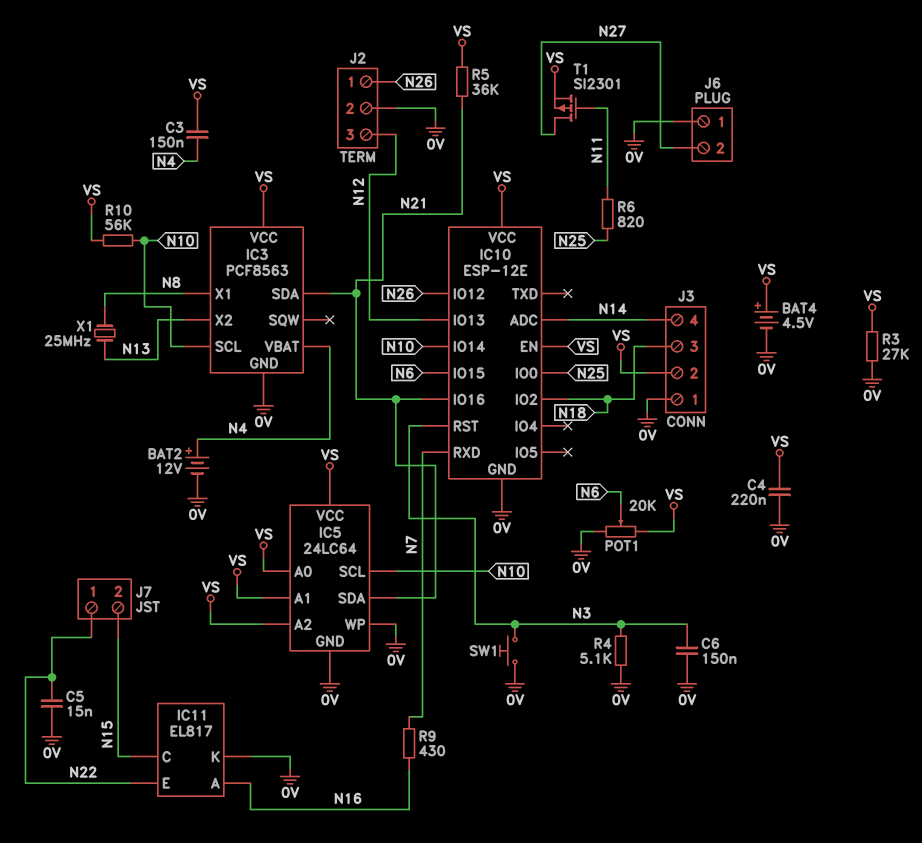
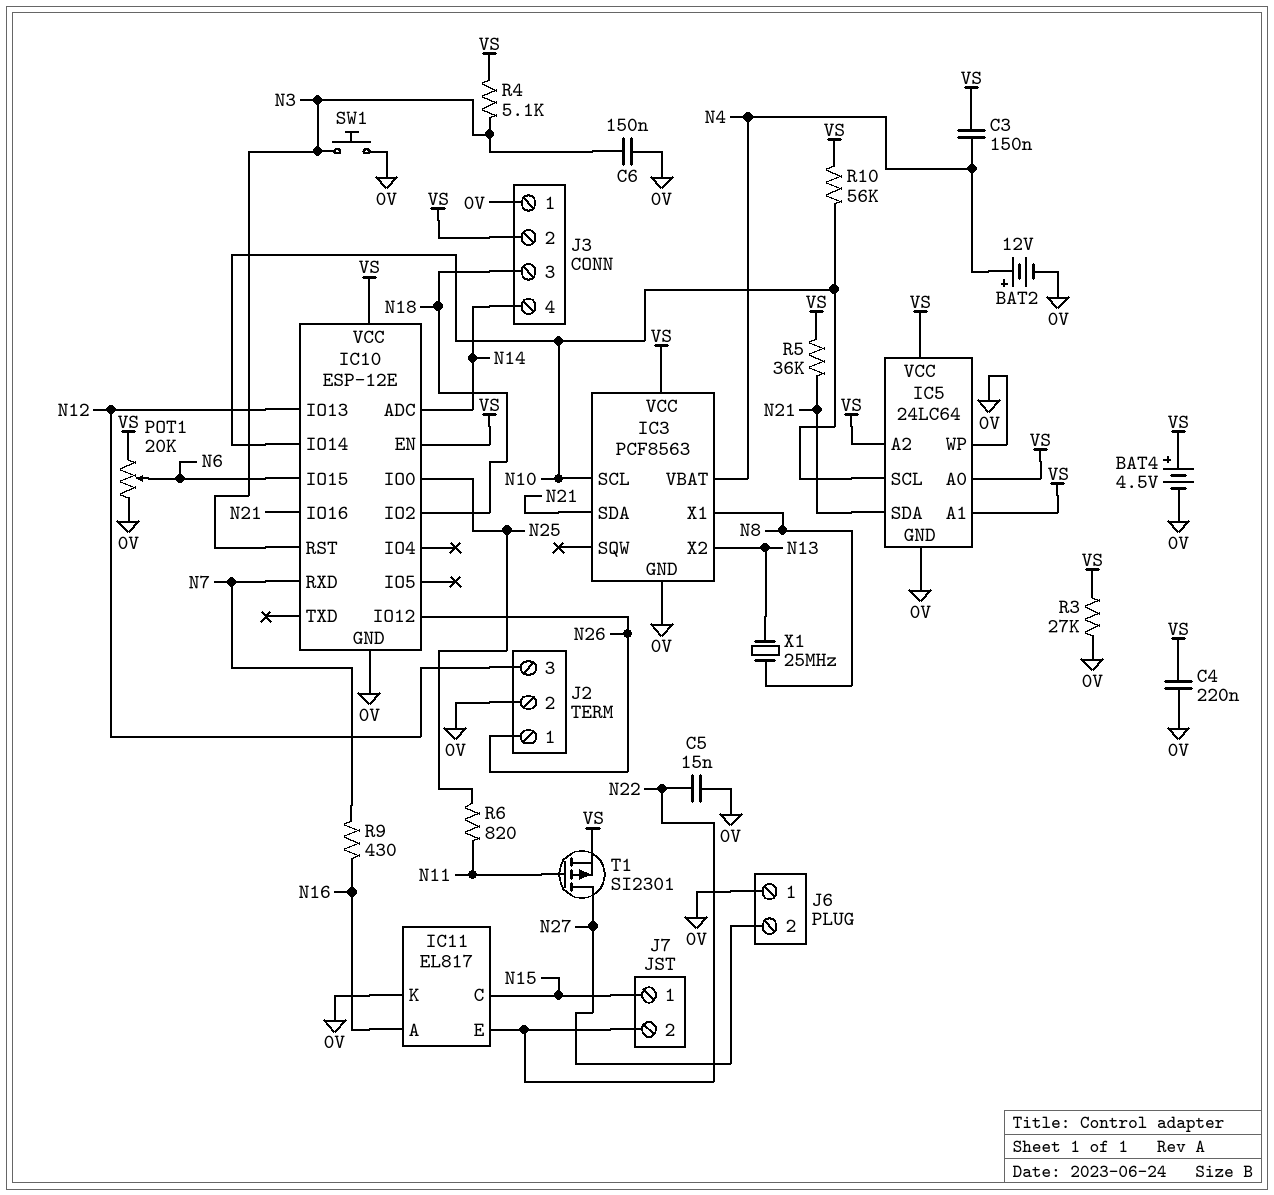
J7 pin 1: N22 -> N15
J7 pin 2: N15 -> N22
R4: 5.1k (0V, N3) -> 5.1k (N3, VS)

